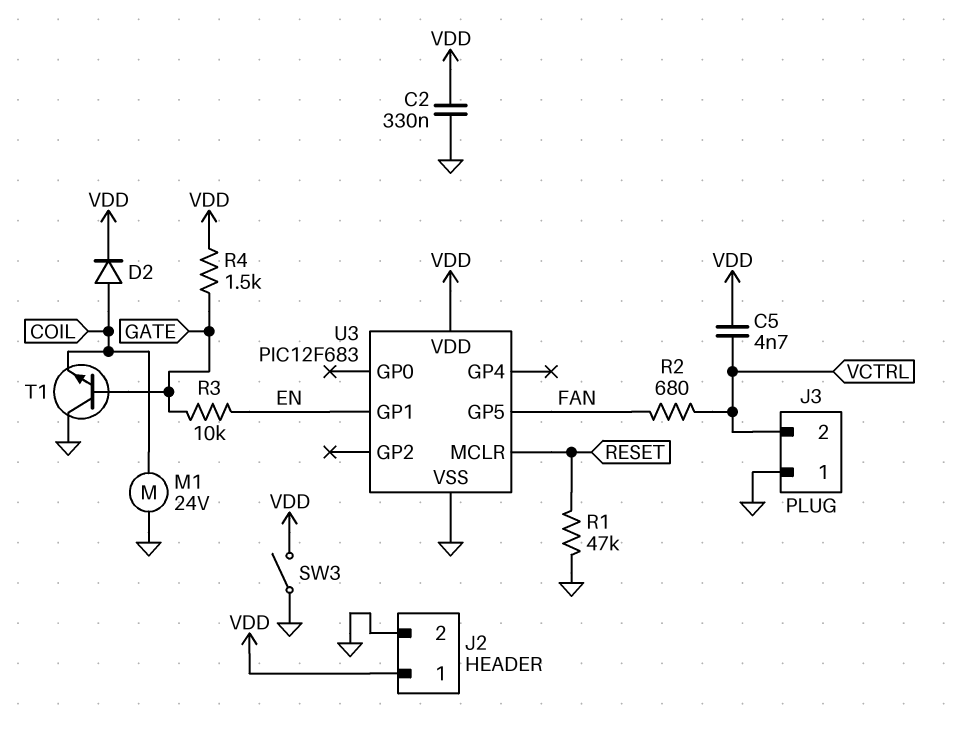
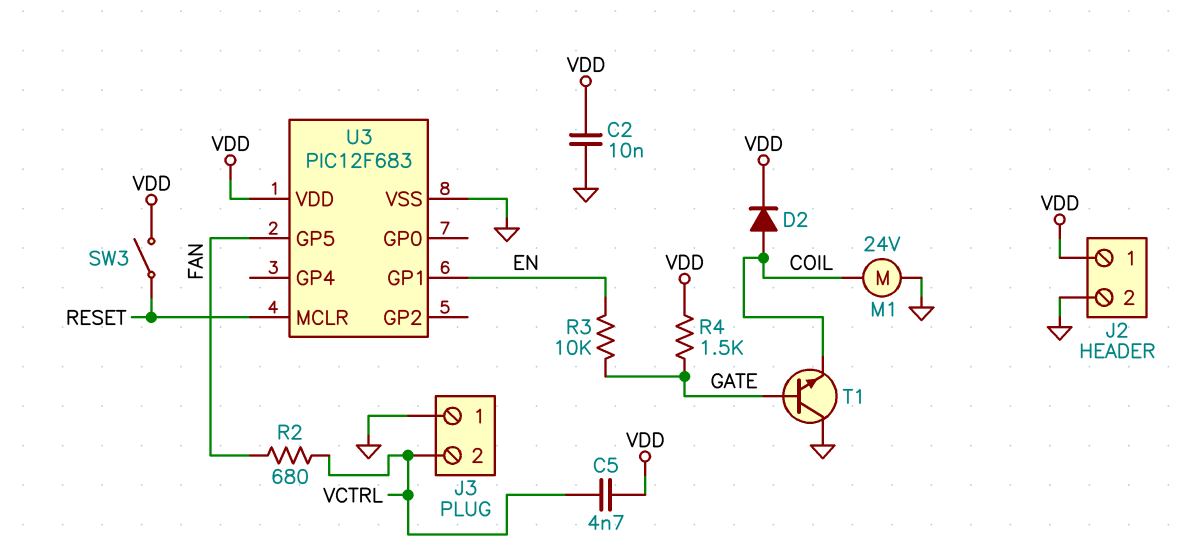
C2: 330nF (GND, VDD) -> 10nF (GND, VDD)
R1: 47k (GND, RESET) -> none
SW3: switch (GND, VDD) -> switch (RESET, VDD)

